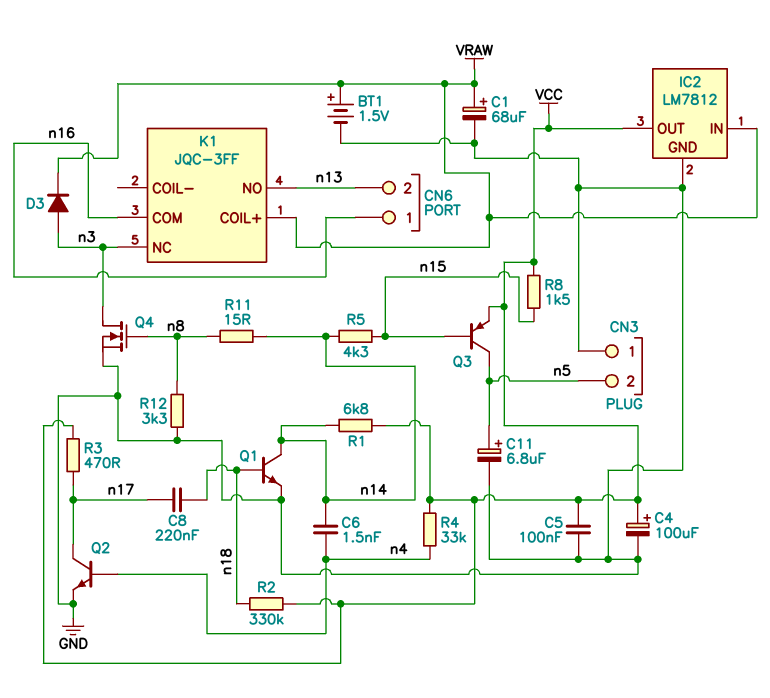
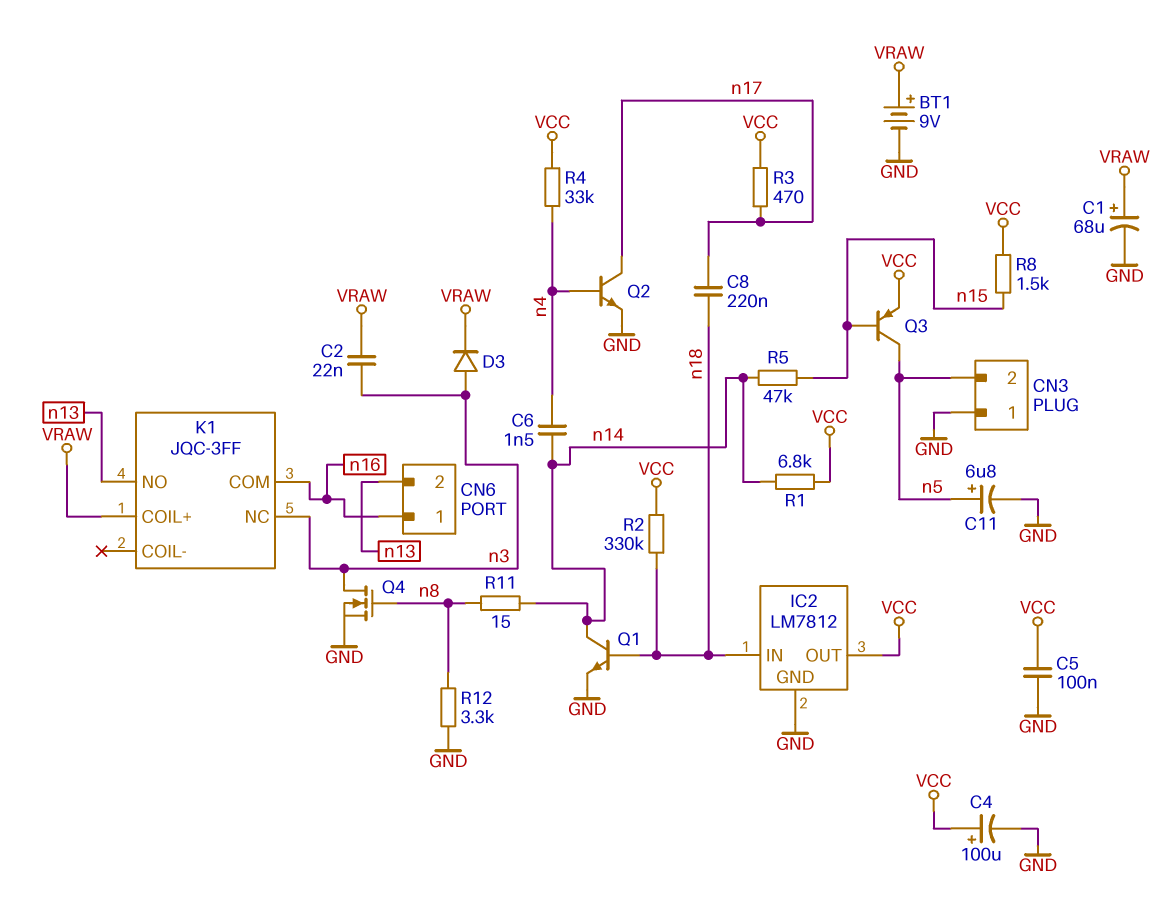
BT1: 1.5V (plus VRAW, minus GND) -> 9V (plus VRAW, minus GND)
C2: none -> 22nF (VRAW, n3)
IC2 pin IN: VRAW -> n18
R5: 4.3k (n14, n15) -> 47k (n14, n15)

